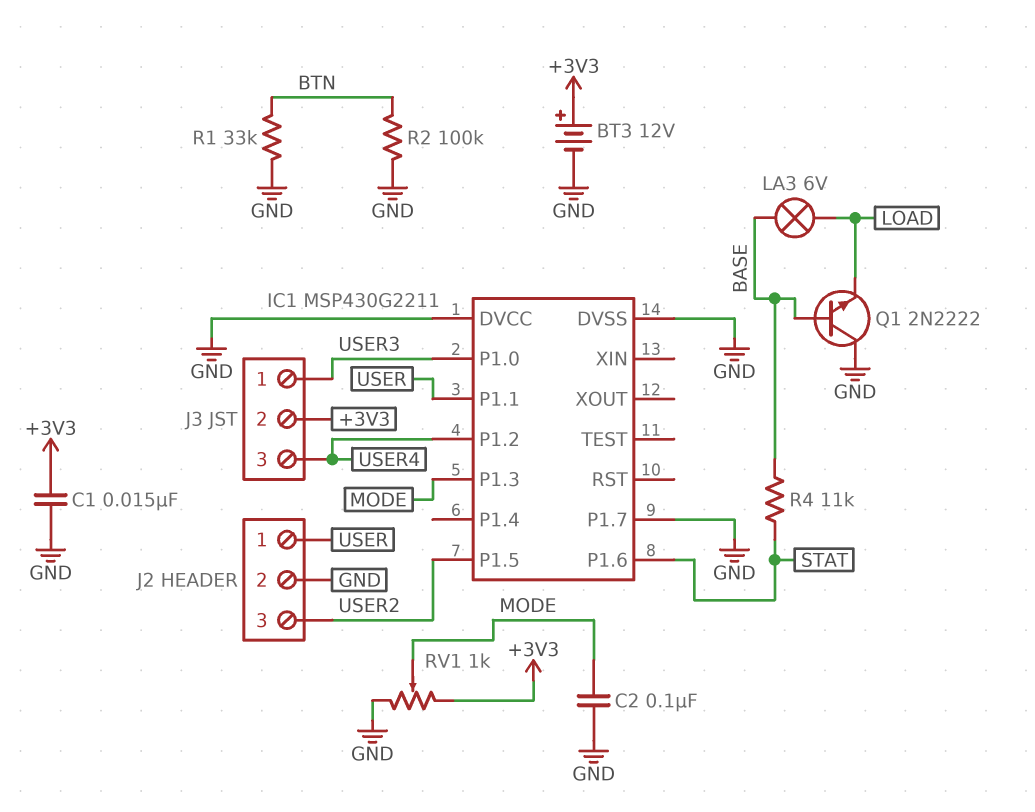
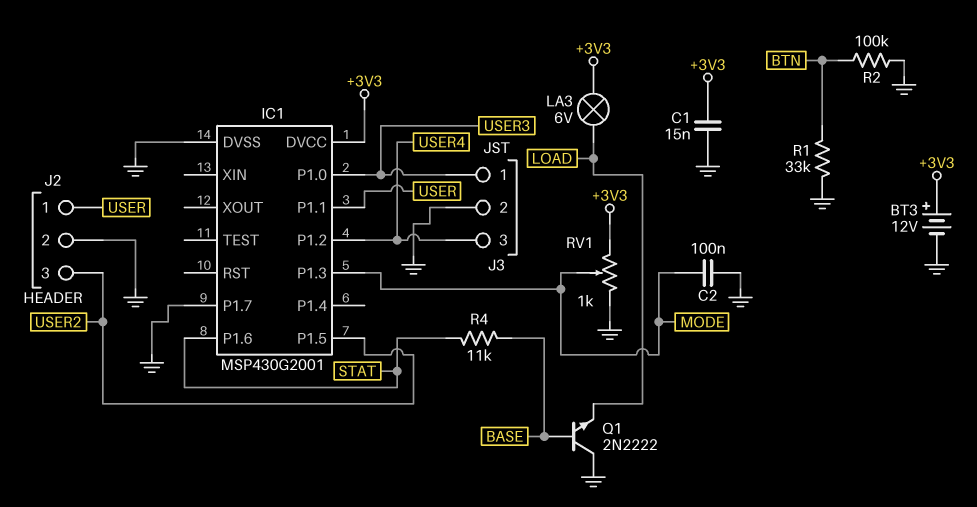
IC1: MSP430G2211 -> MSP430G2001
IC1 pin DVCC: GND -> +3V3
J3 pin 2: +3V3 -> GND
LA3: lamp 6V (BASE, LOAD) -> lamp 6V (+3V3, LOAD)

